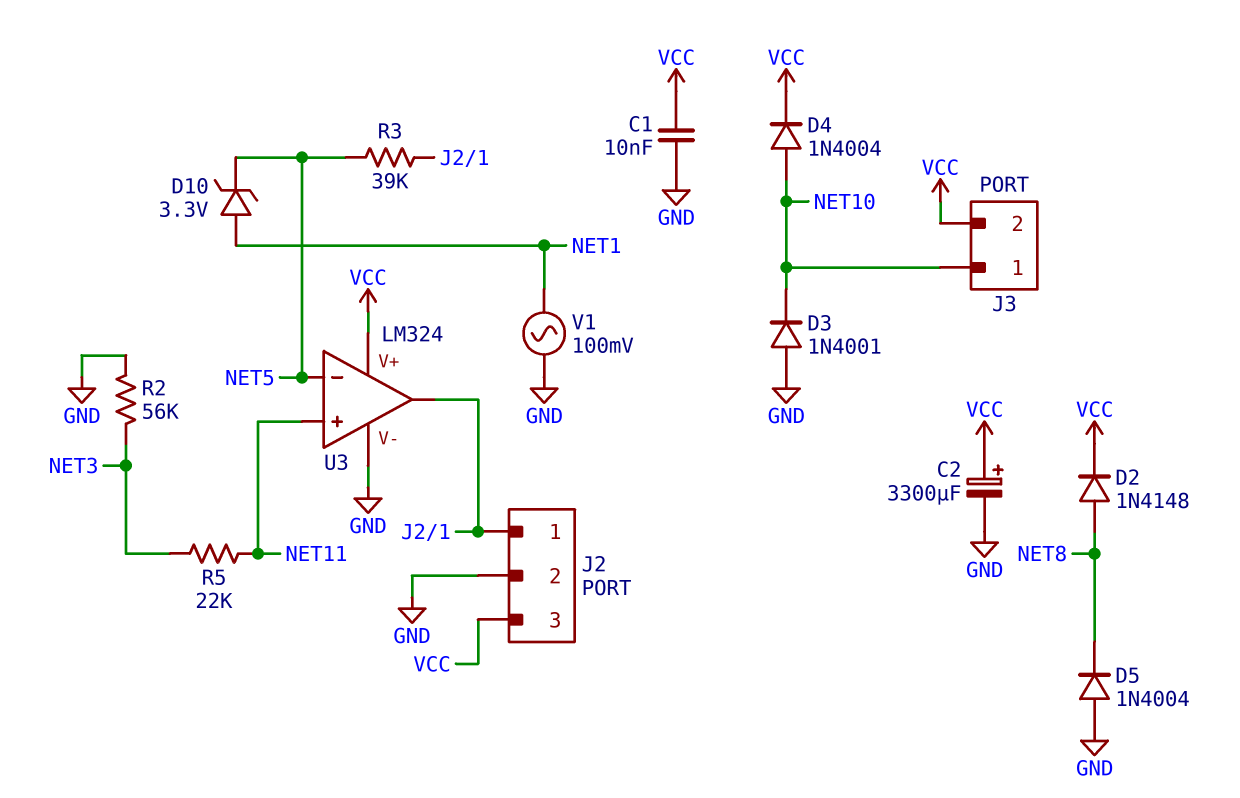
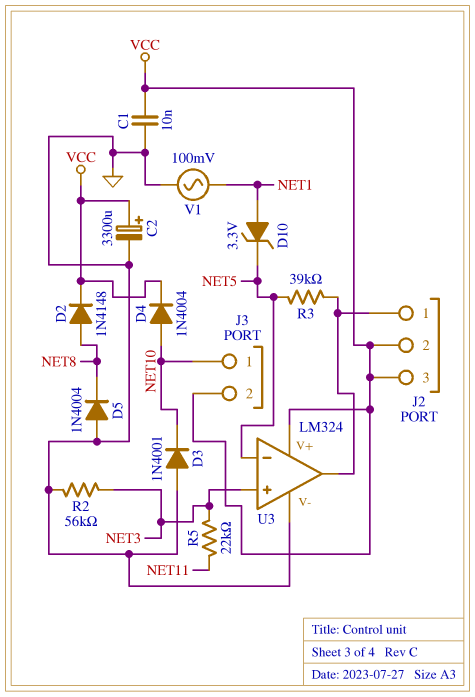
J2 pin 2: GND -> VCC
U3 pin in+: NET11 -> NET3

